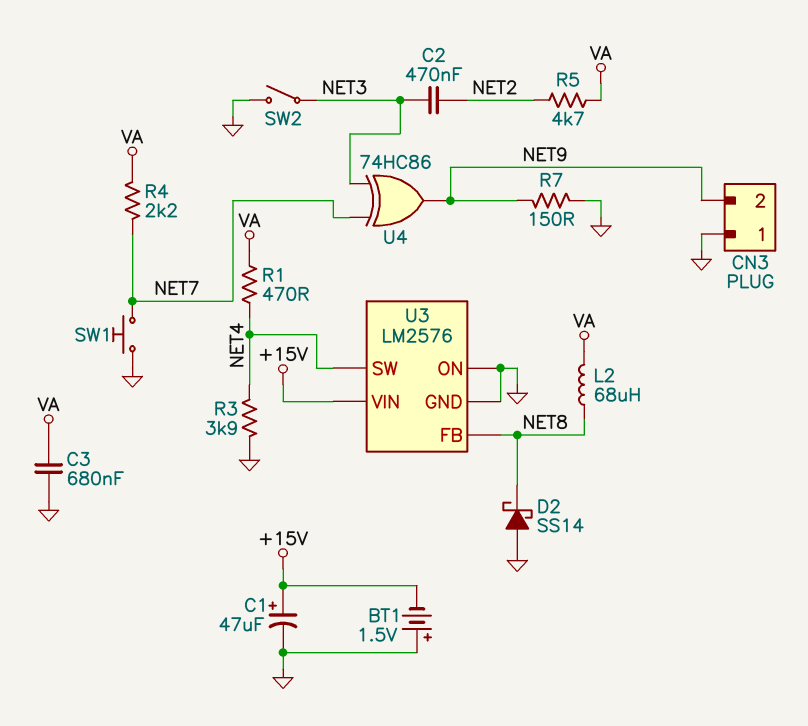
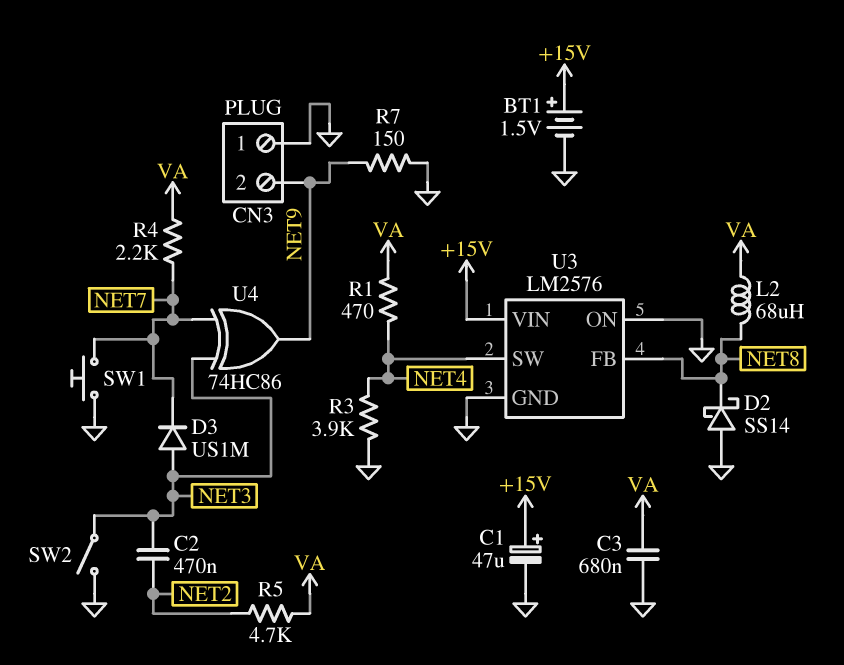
BT1: 1.5V (plus GND, minus +15V) -> 1.5V (plus +15V, minus GND)
D3: none -> diode US1M (A NET3, K NET7)

